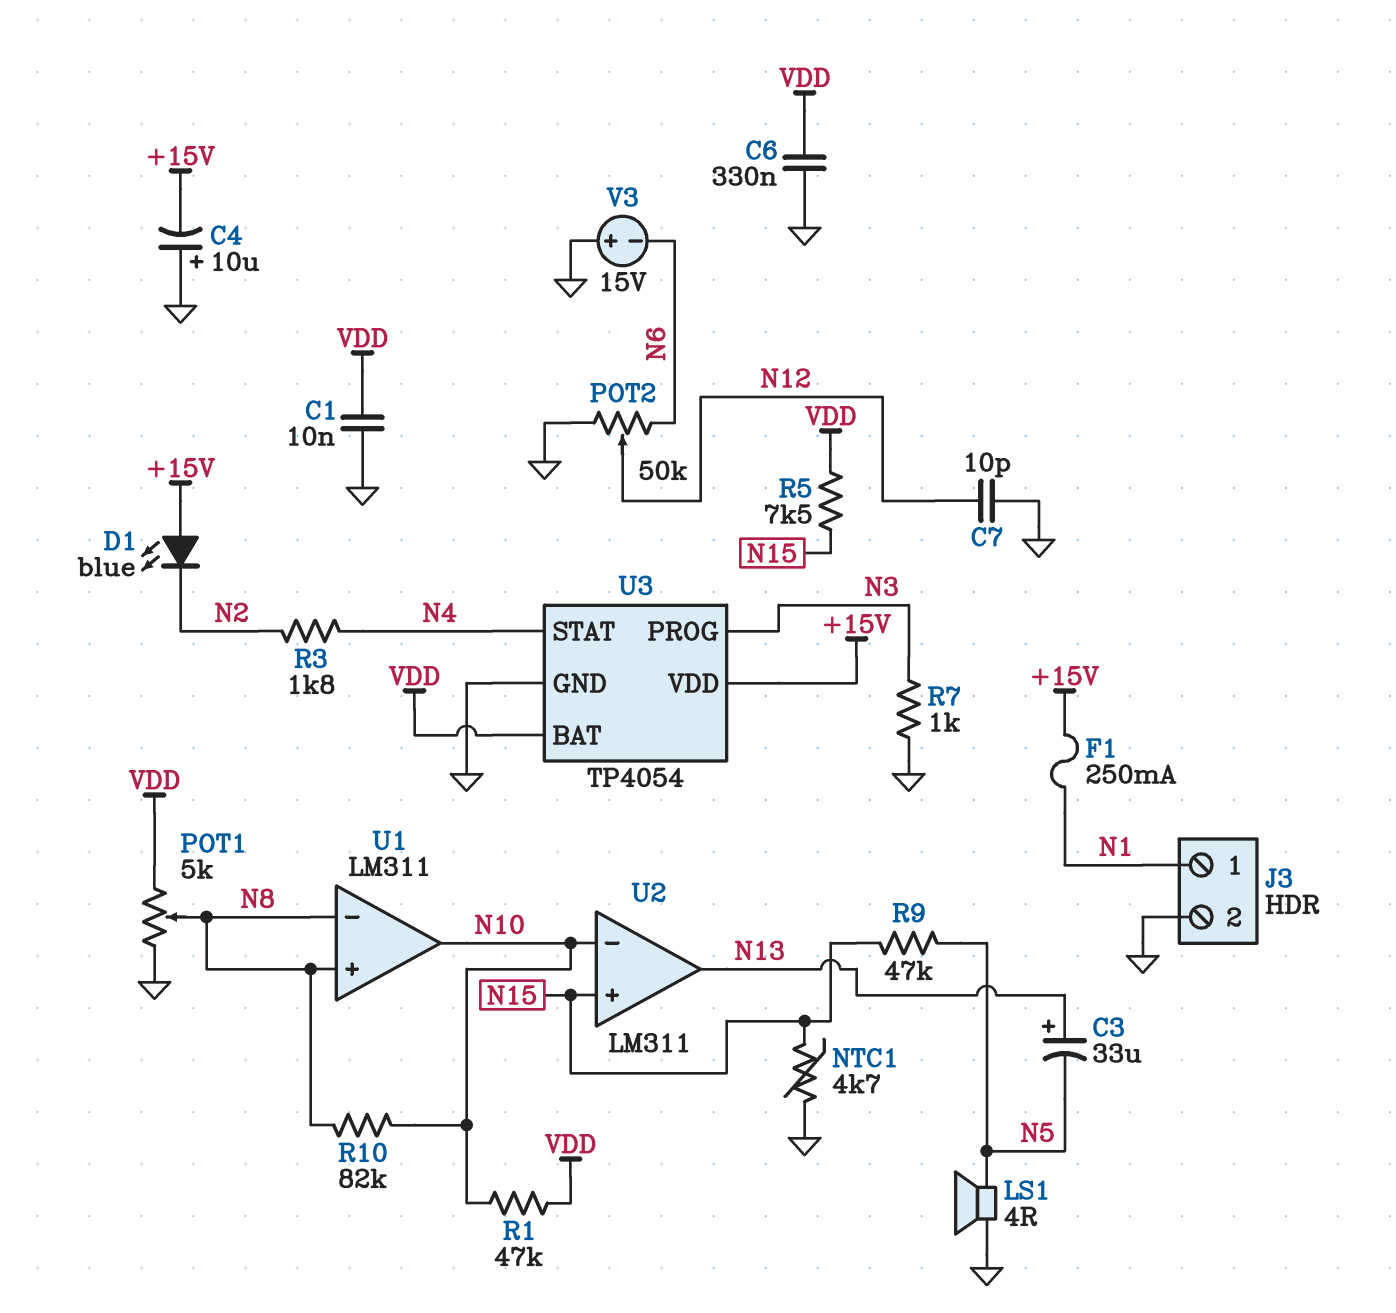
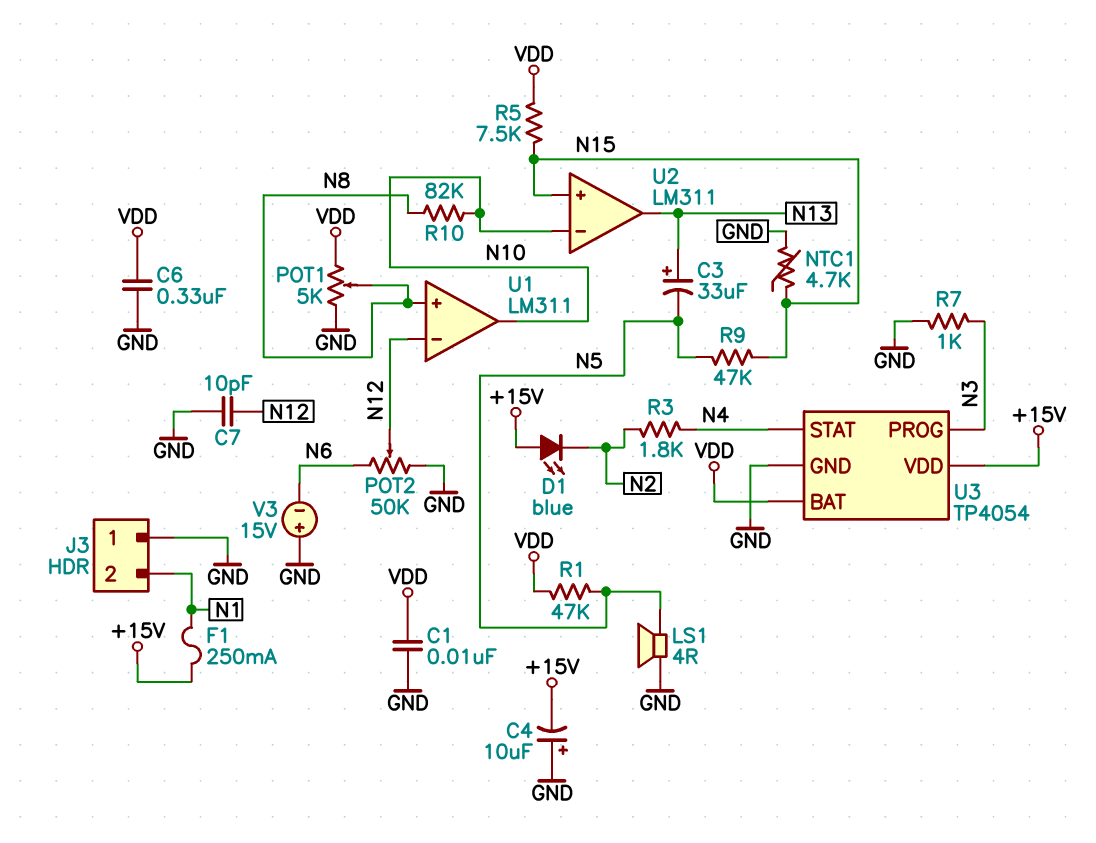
J3 pin 1: N1 -> GND
J3 pin 2: GND -> N1
R1: 47k (N10, VDD) -> 47k (N5, VDD)
U1 pin in-: N8 -> N12

